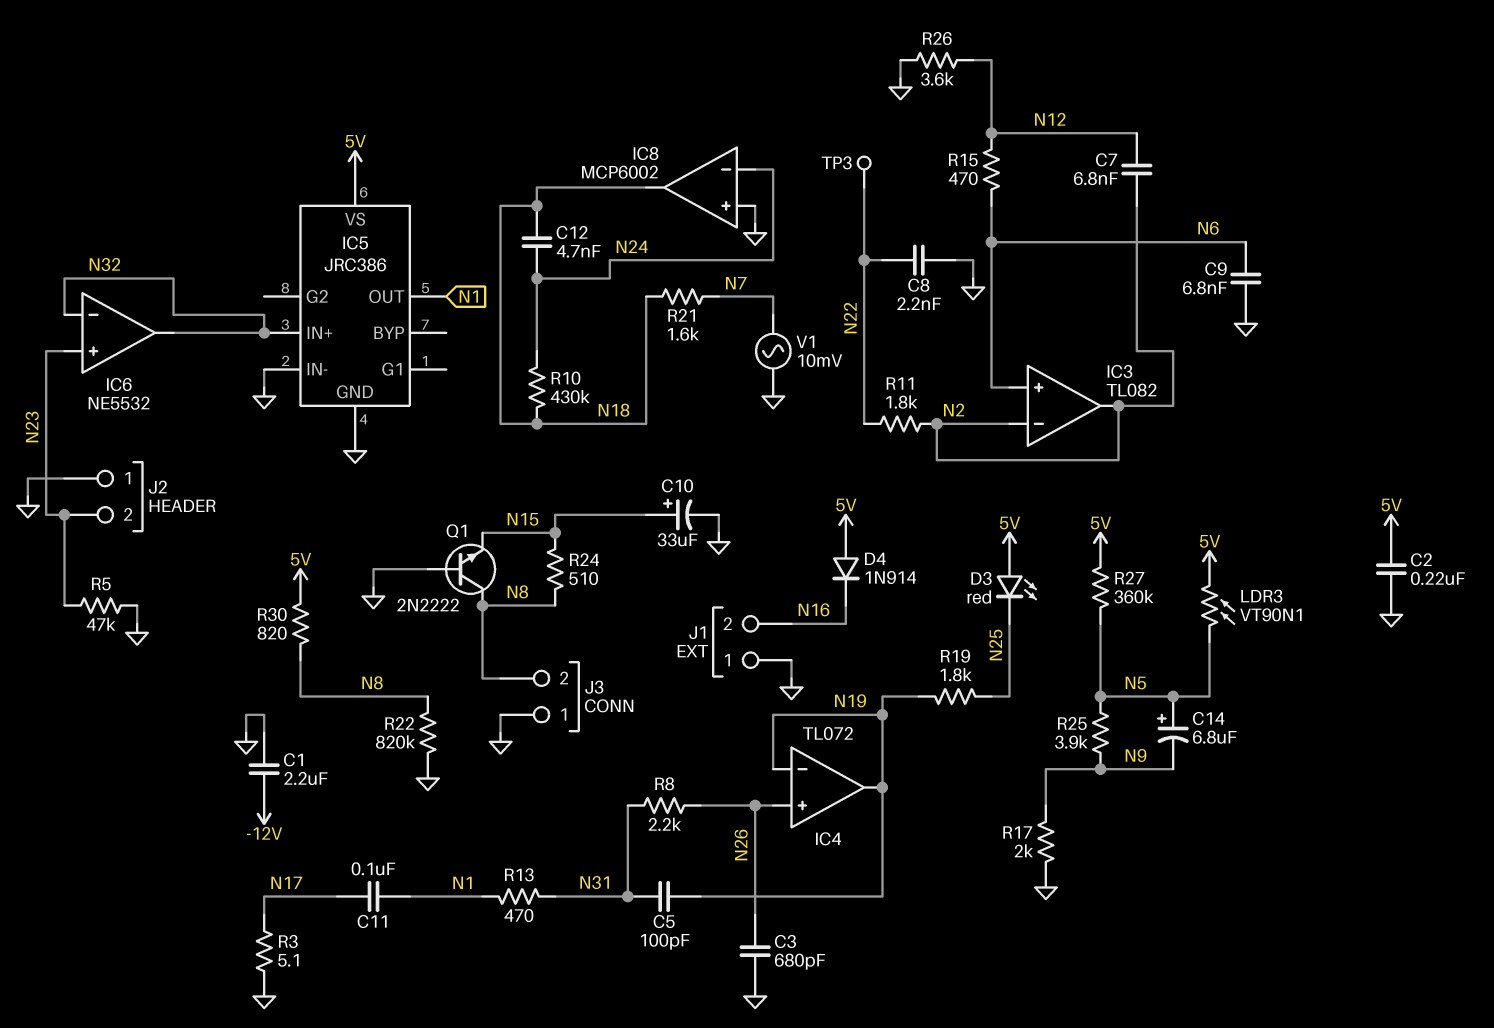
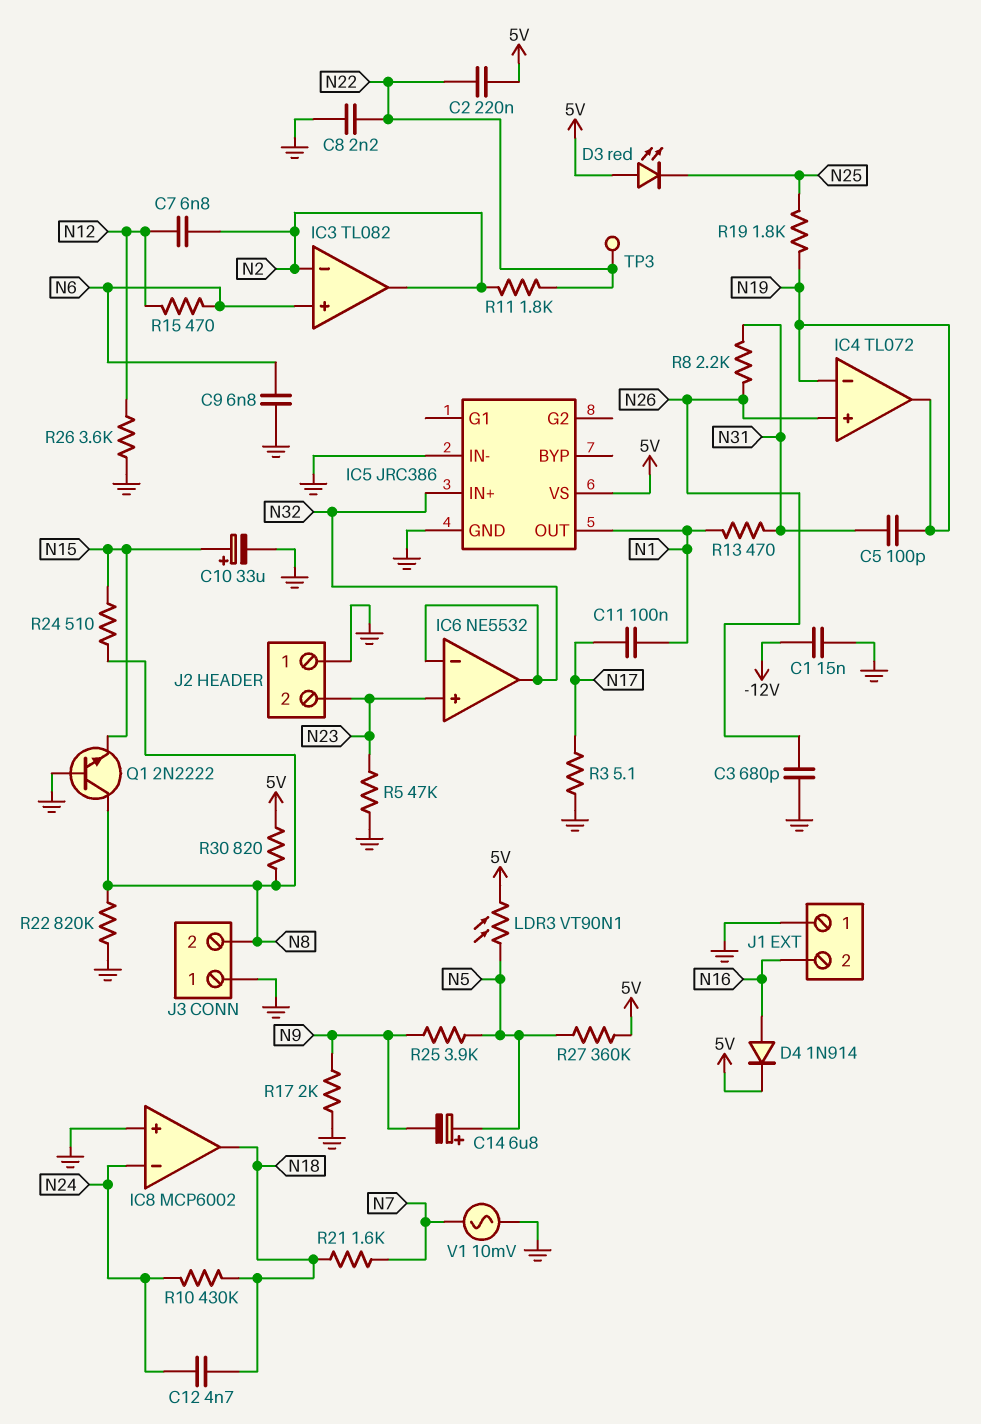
C1: 2.2uF (-12V, GND) -> 15nF (-12V, GND)
C2: 220nF (5V, GND) -> 220nF (5V, N22)
D4: diode 1N914 (A 5V, K N16) -> diode 1N914 (A N16, K 5V)

